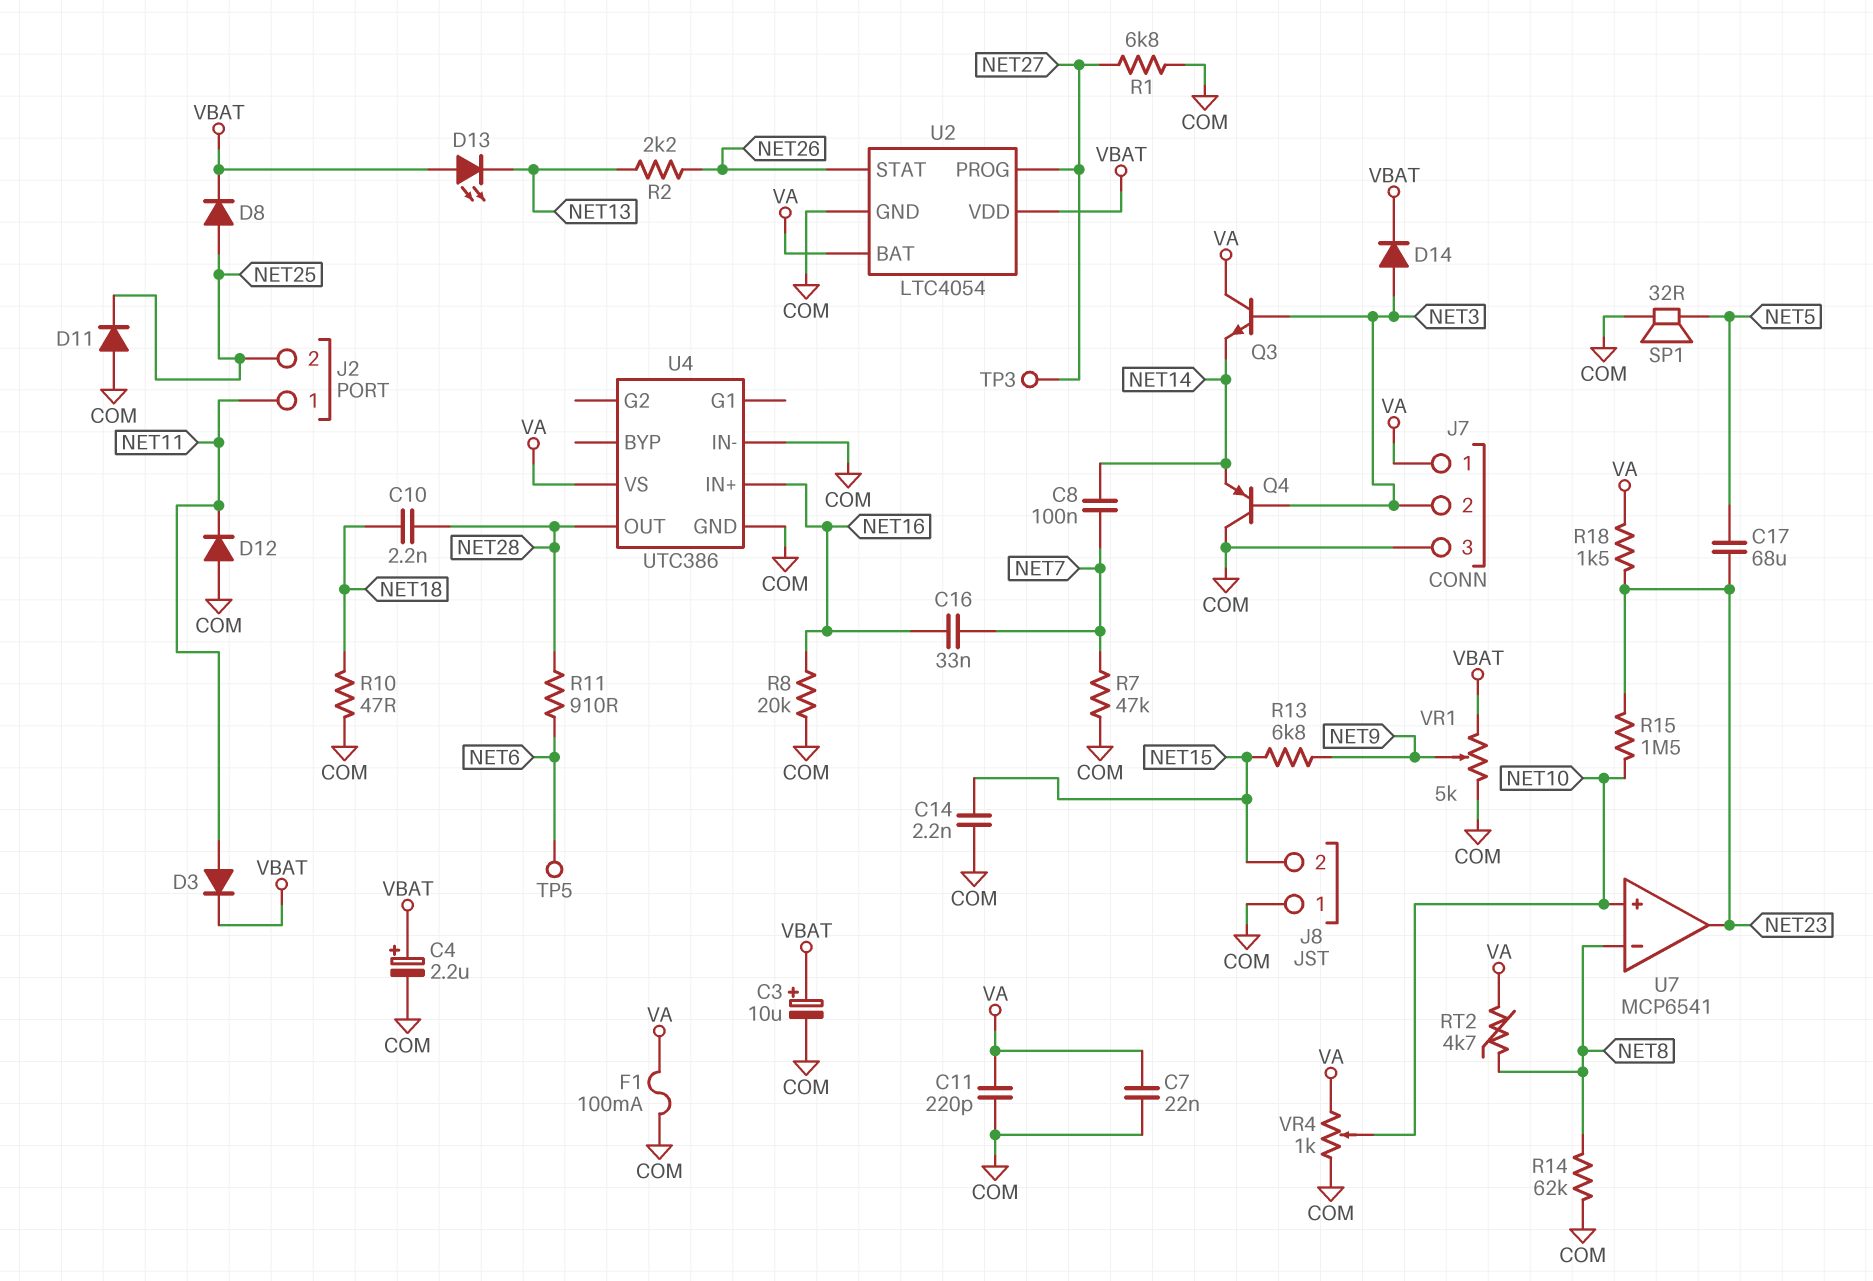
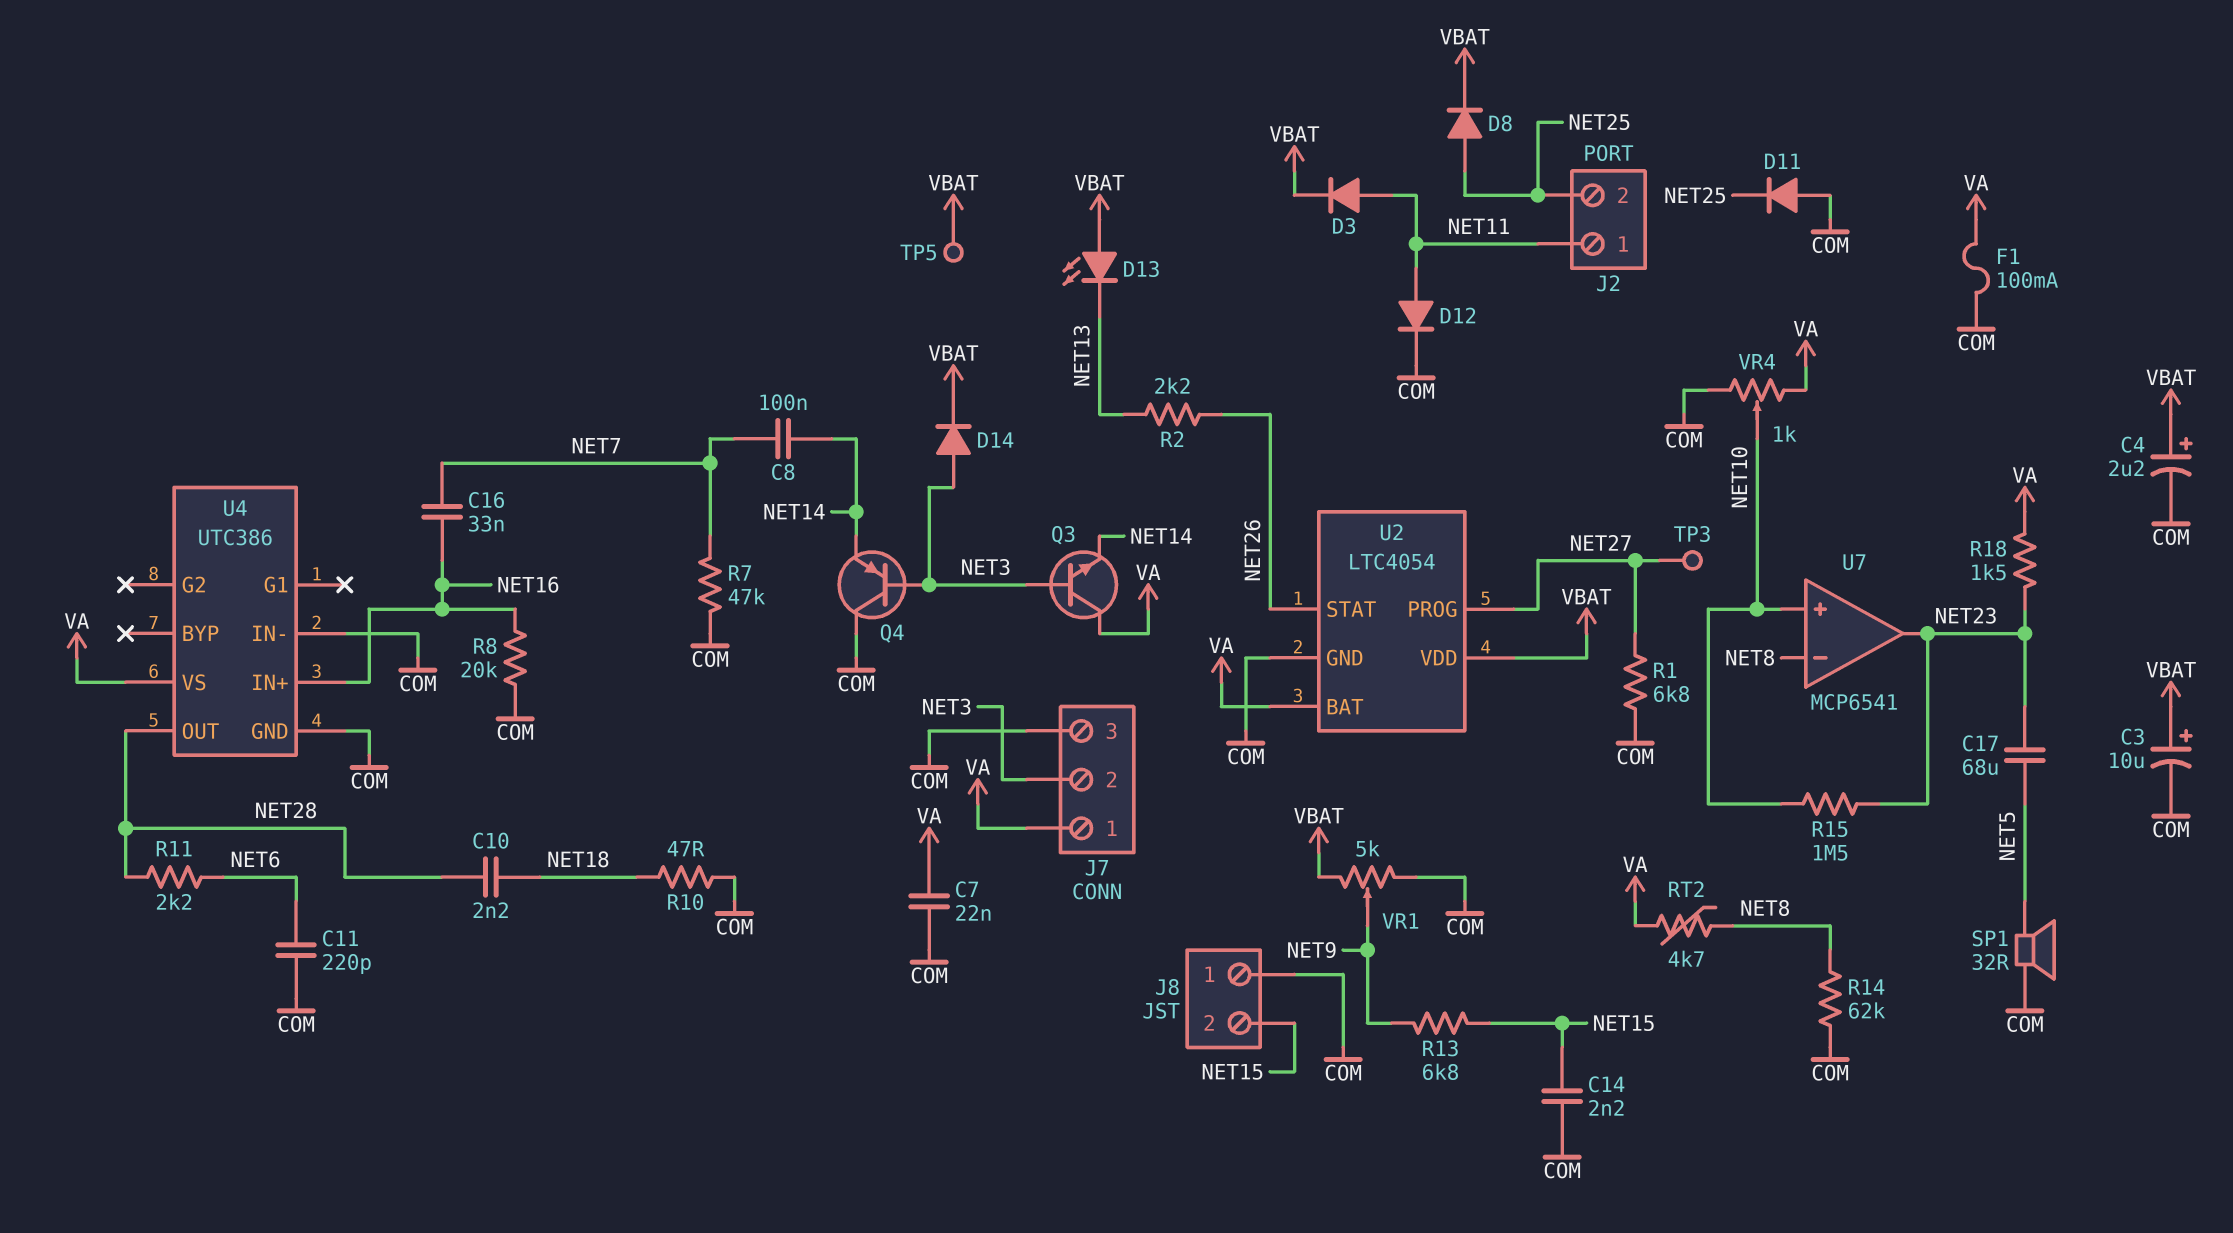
C11: 220pF (COM, VA) -> 220pF (COM, NET6)
D12: diode (A COM, K NET11) -> diode (A NET11, K COM)
R11: 910 (NET6, NET28) -> 2.2k (NET6, NET28)
TP5: test point (NET6) -> test point (VBAT)

